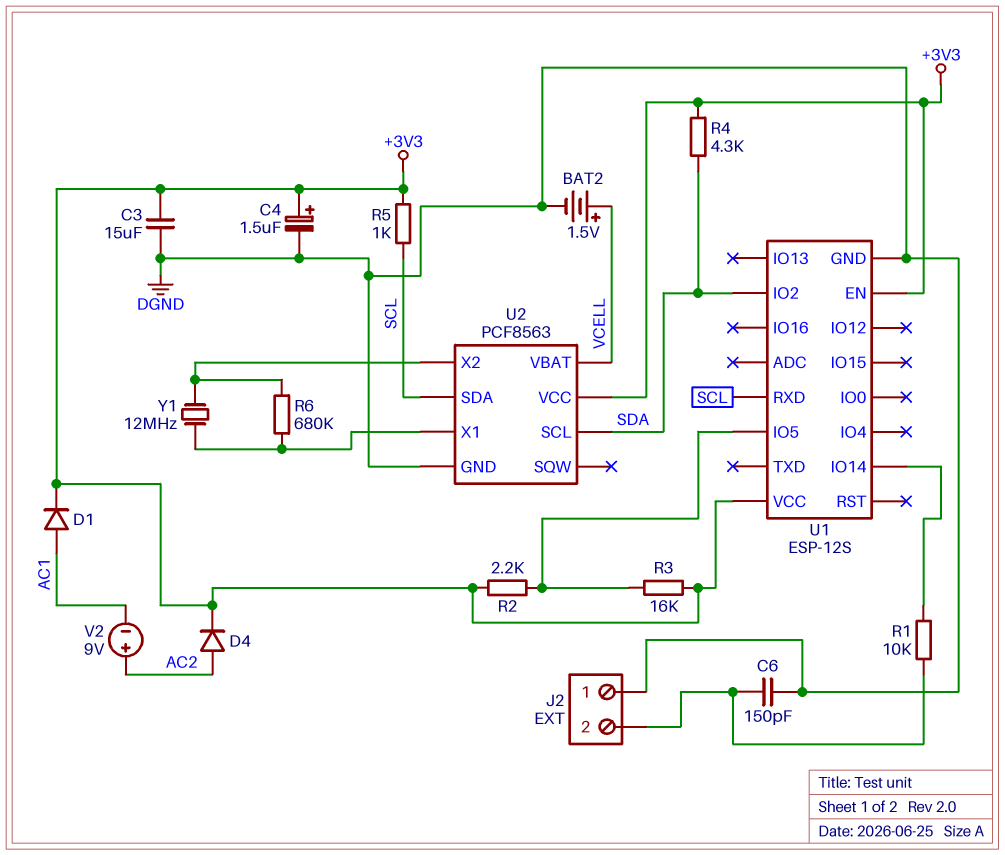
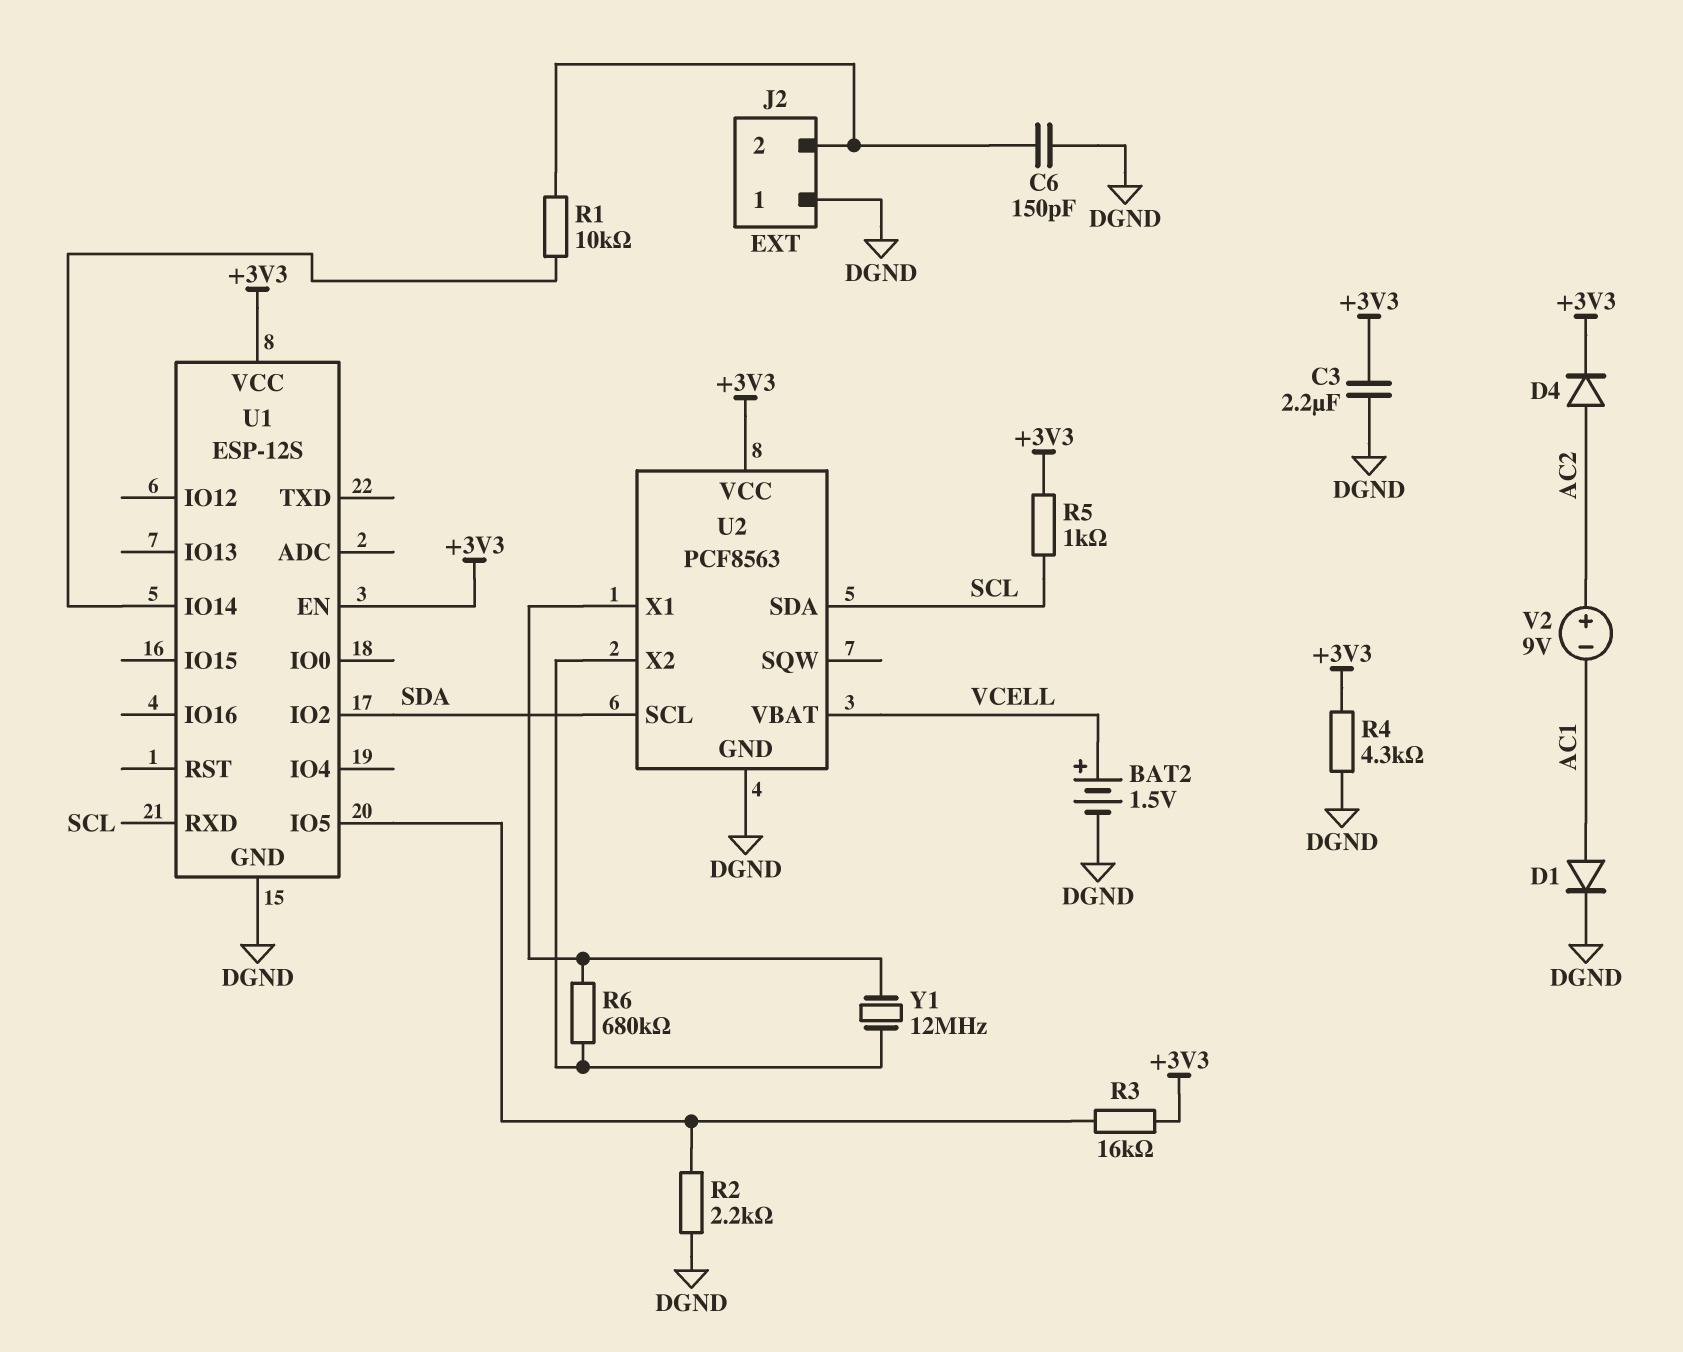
C3: 15uF (+3V3, DGND) -> 2.2uF (+3V3, DGND)
C4: 1.5uF (plus +3V3, minus DGND) -> none
D1: diode (A AC1, K +3V3) -> diode (A AC1, K DGND)
R2: 2.2k (+3V3, U1/IO5) -> 2.2k (DGND, U1/IO5)
R4: 4.3k (+3V3, SDA) -> 4.3k (+3V3, DGND)

